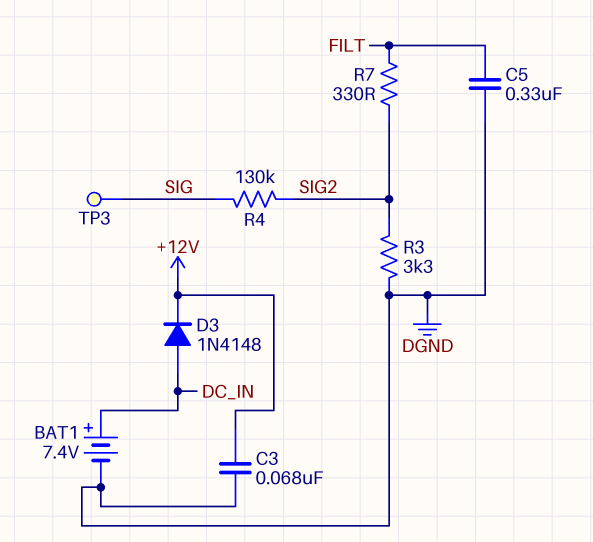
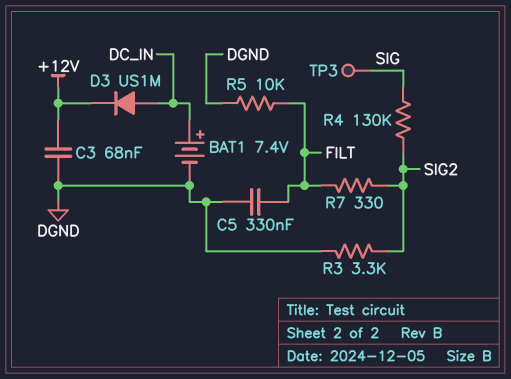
D3: diode 1N4148 (A DC_IN, K +12V) -> diode US1M (A DC_IN, K +12V)
R5: none -> 10k (DGND, FILT)

